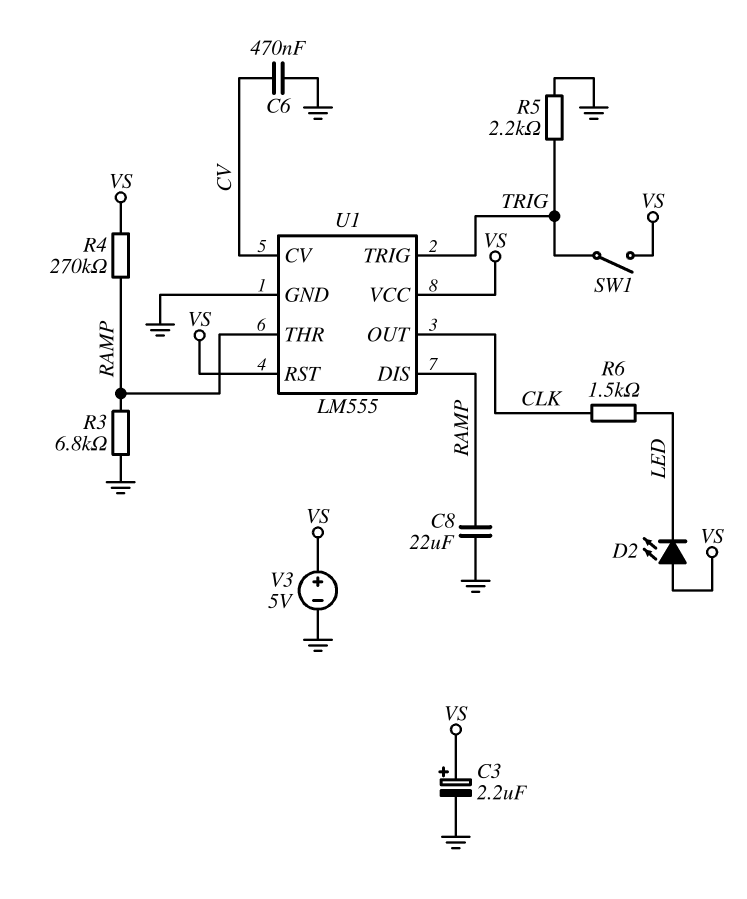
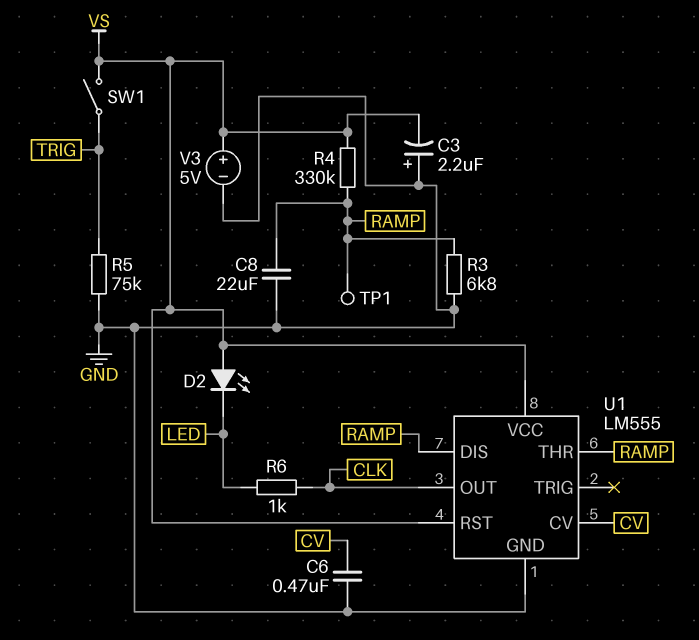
C3: 2.2uF (plus VS, minus GND) -> 2.2uF (plus GND, minus VS)
R4: 270k (RAMP, VS) -> 330k (RAMP, VS)
R5: 2.2k (GND, TRIG) -> 75k (GND, TRIG)
R6: 1.5k (CLK, LED) -> 1k (CLK, LED)
TP1: none -> test point (RAMP)
U1 pin TRIG: TRIG -> none

